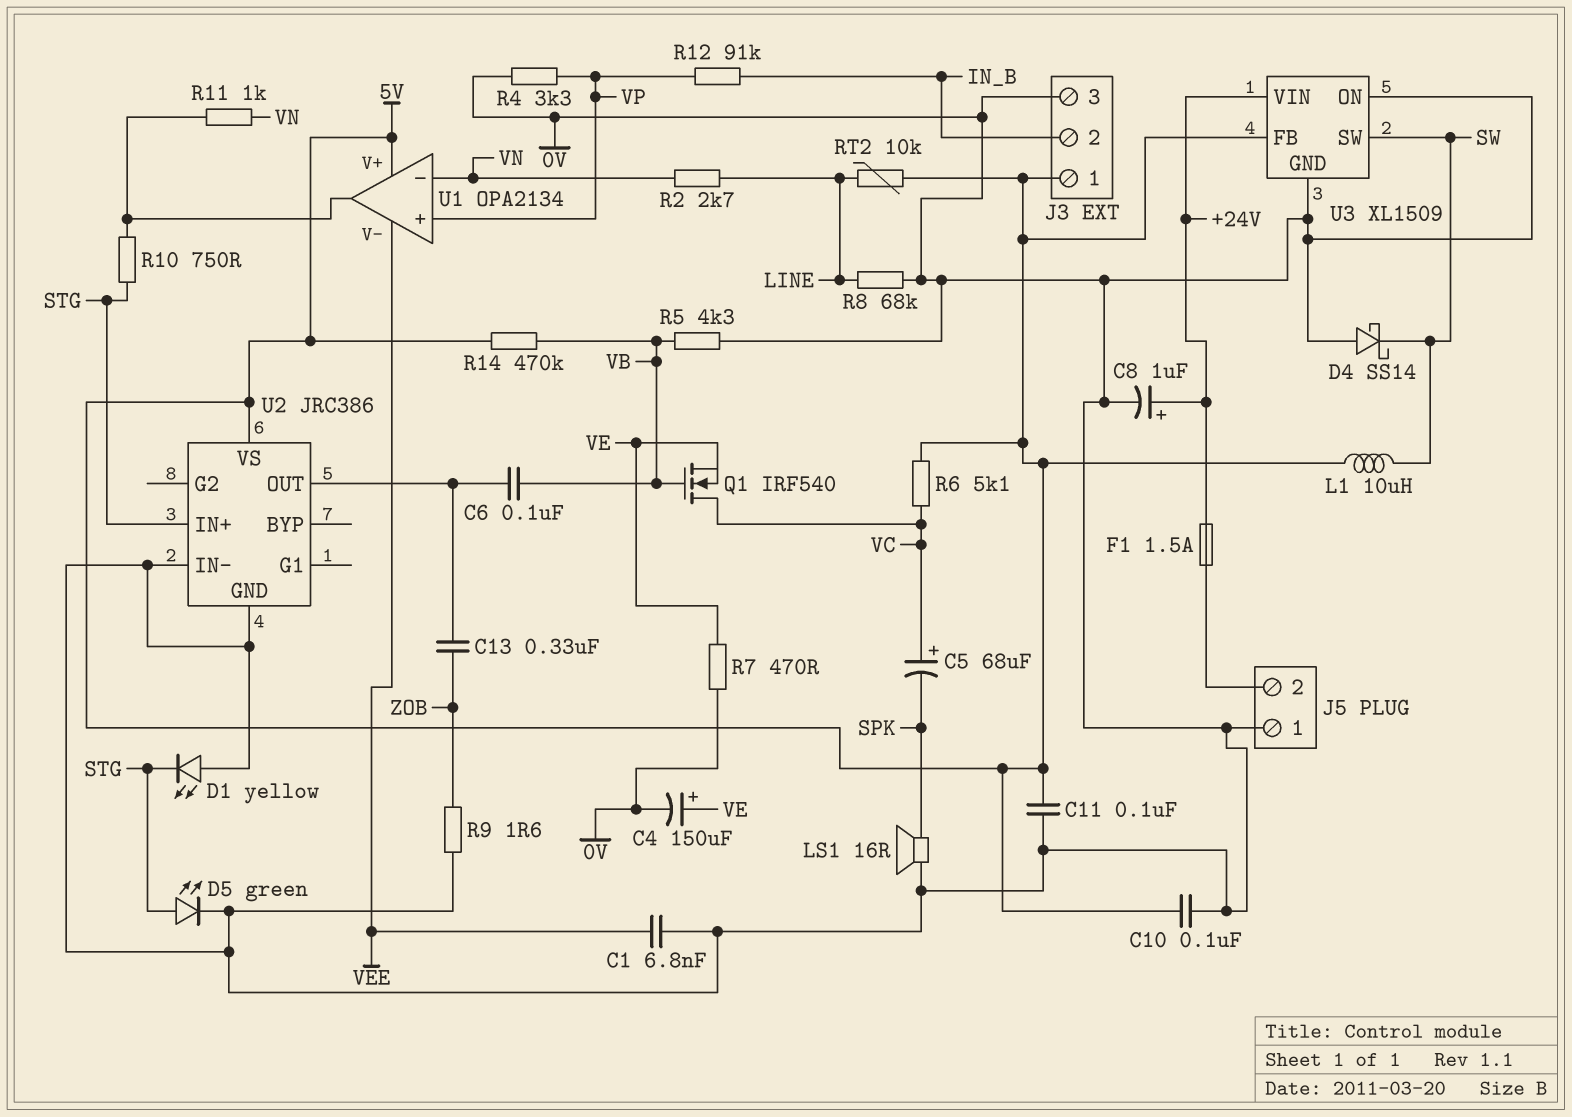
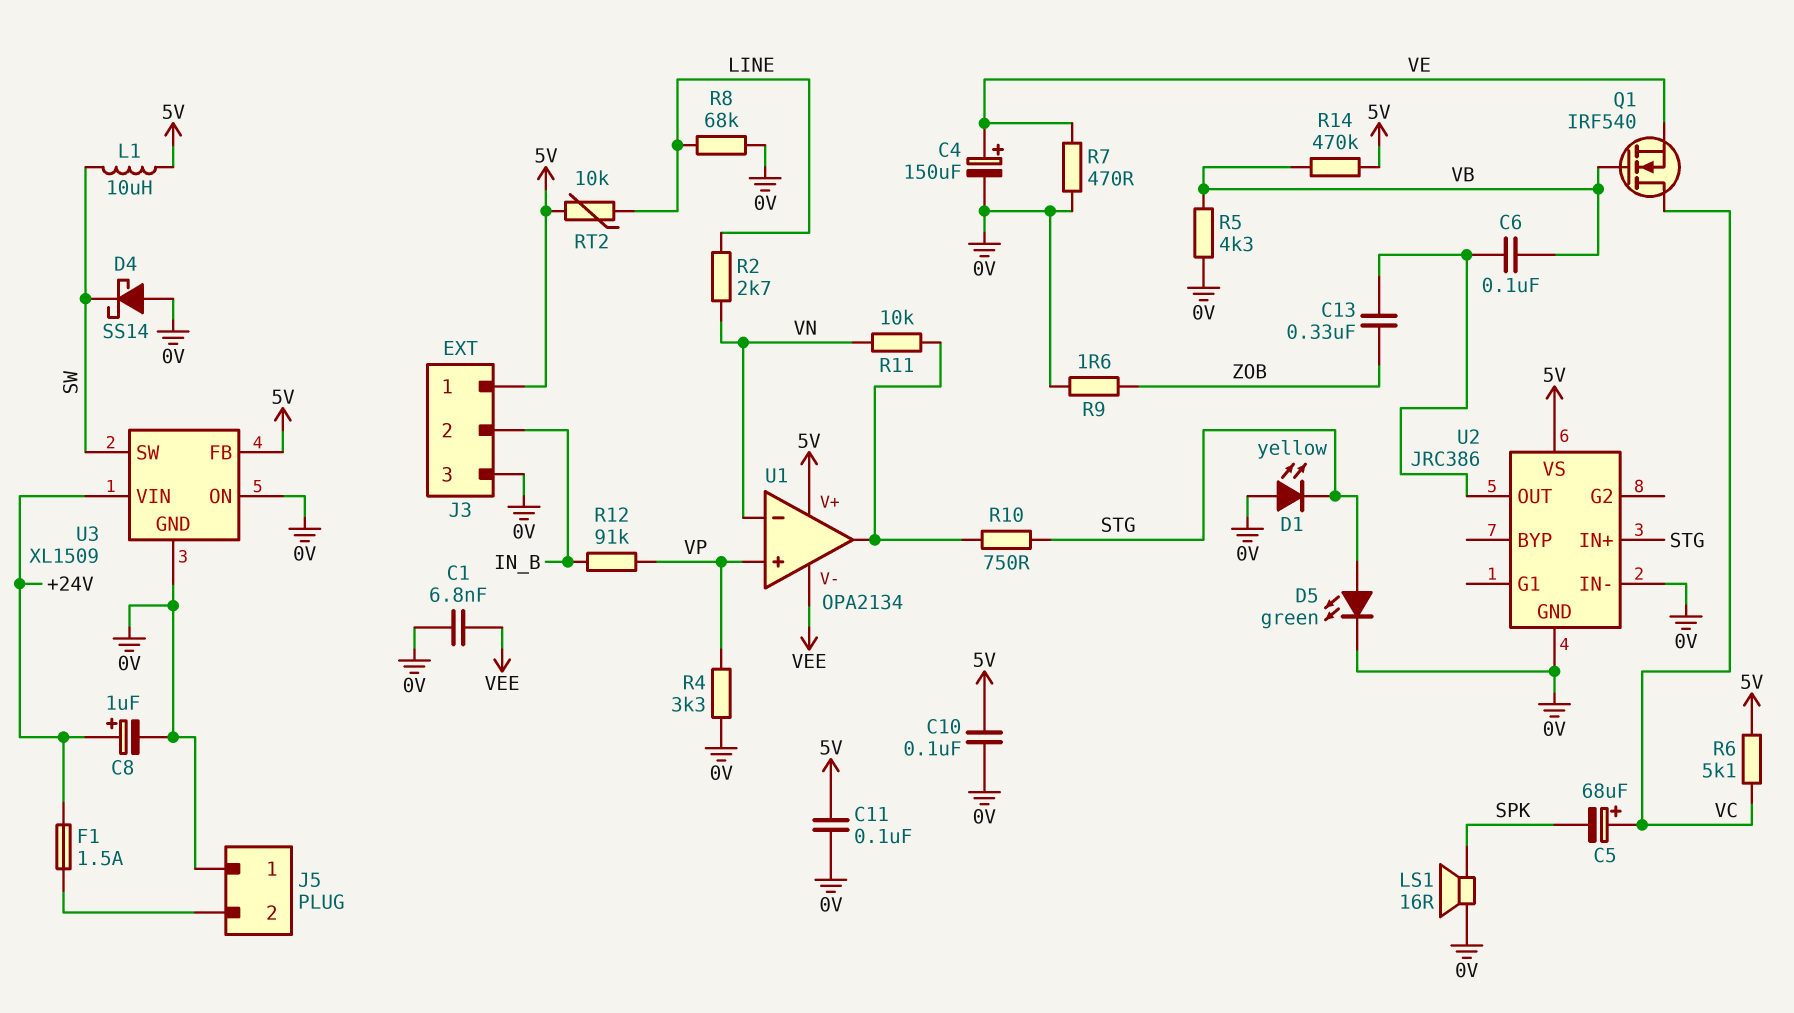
R11: 1k (U1/out, VN) -> 10k (U1/out, VN)

